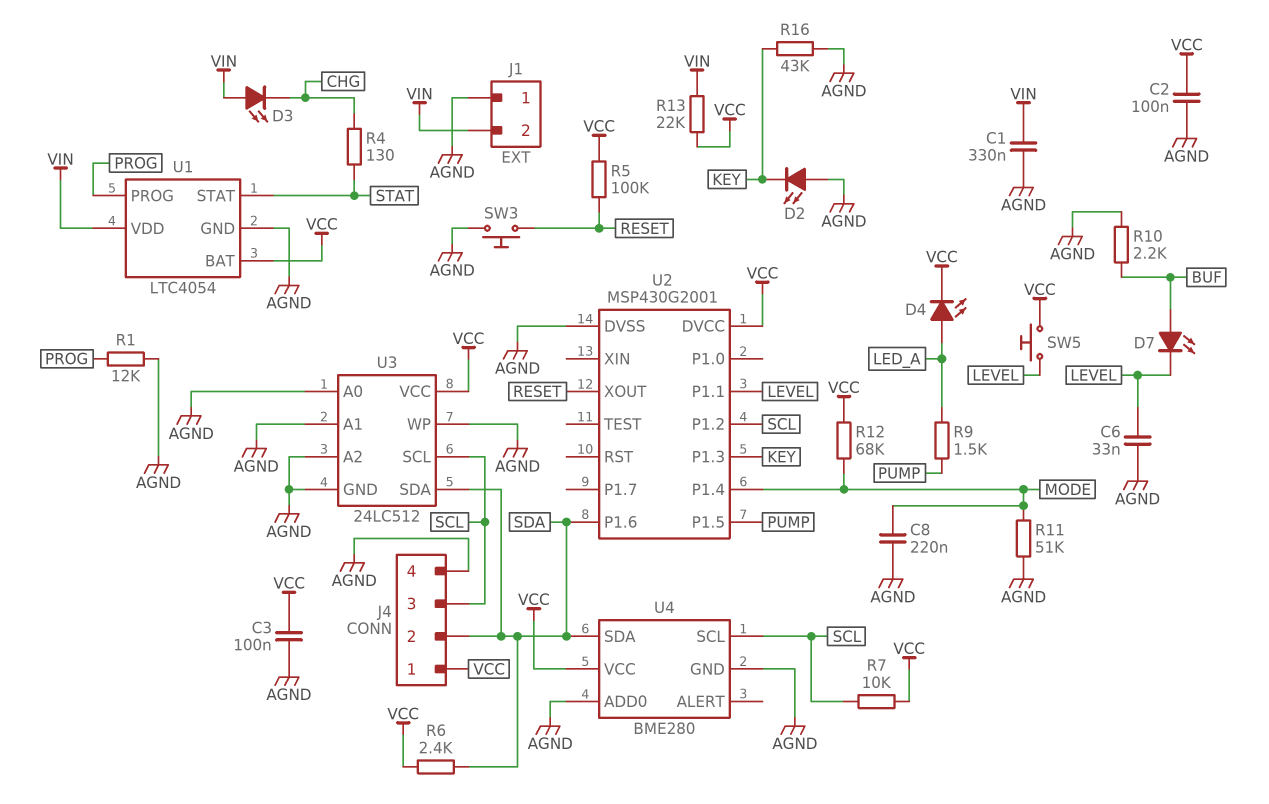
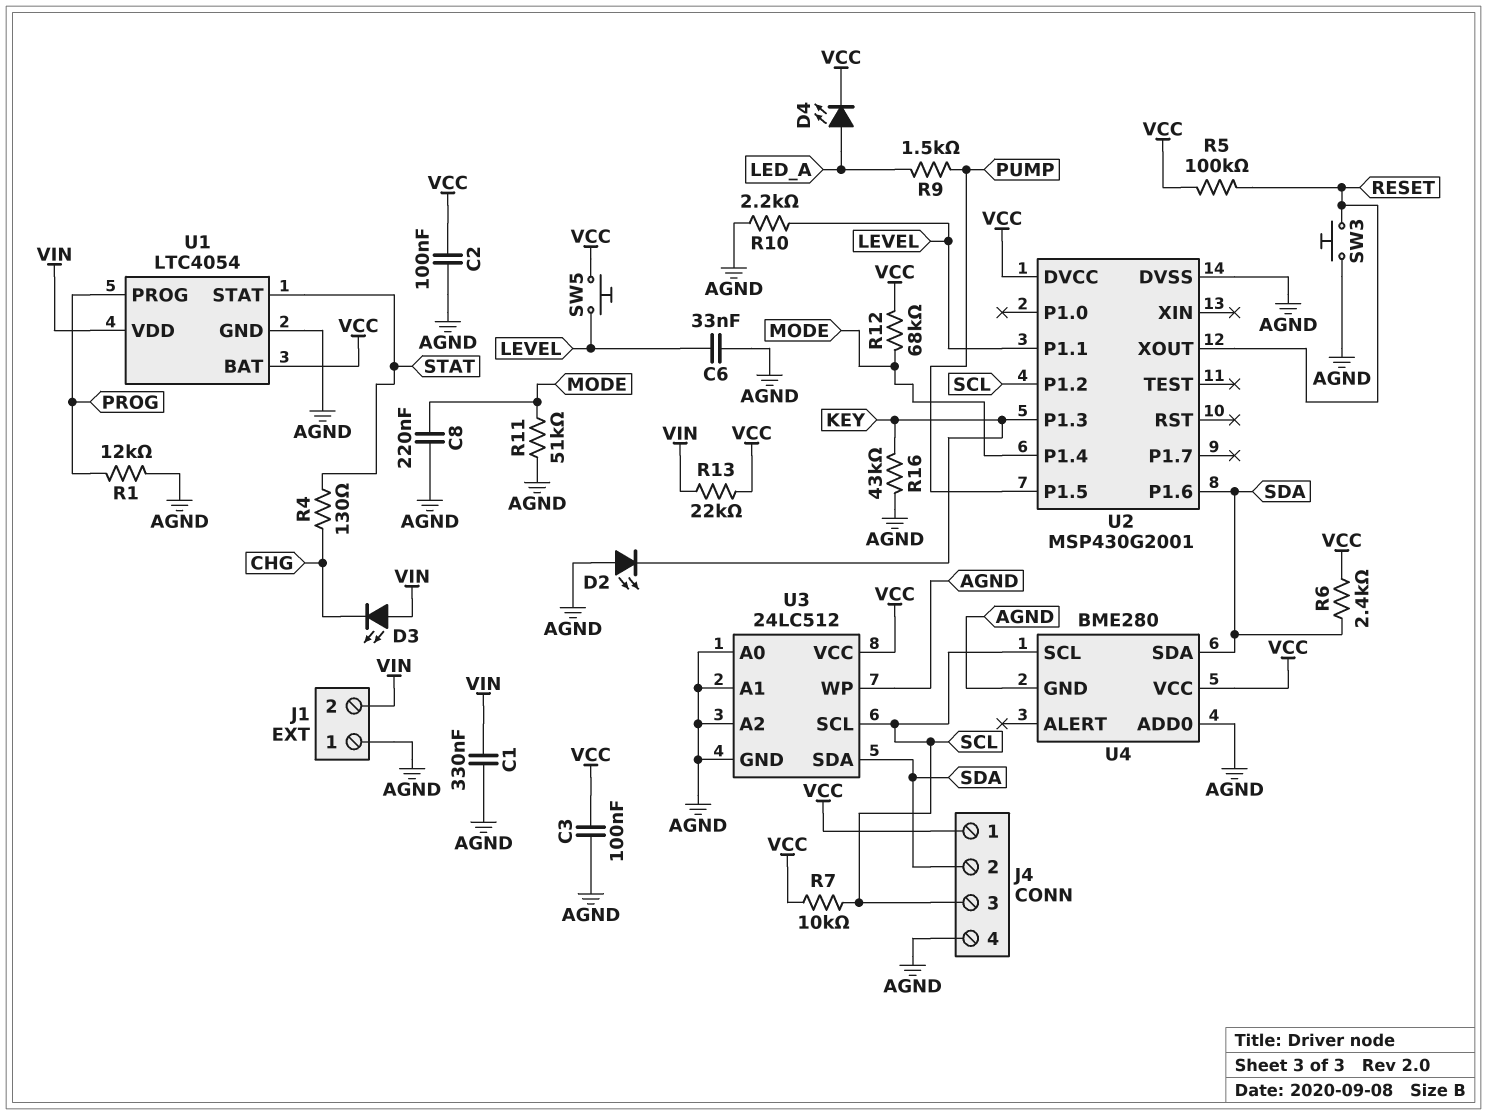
D7: LED (A BUF, K LEVEL) -> none
R10: 2.2k (AGND, BUF) -> 2.2k (AGND, LEVEL)

